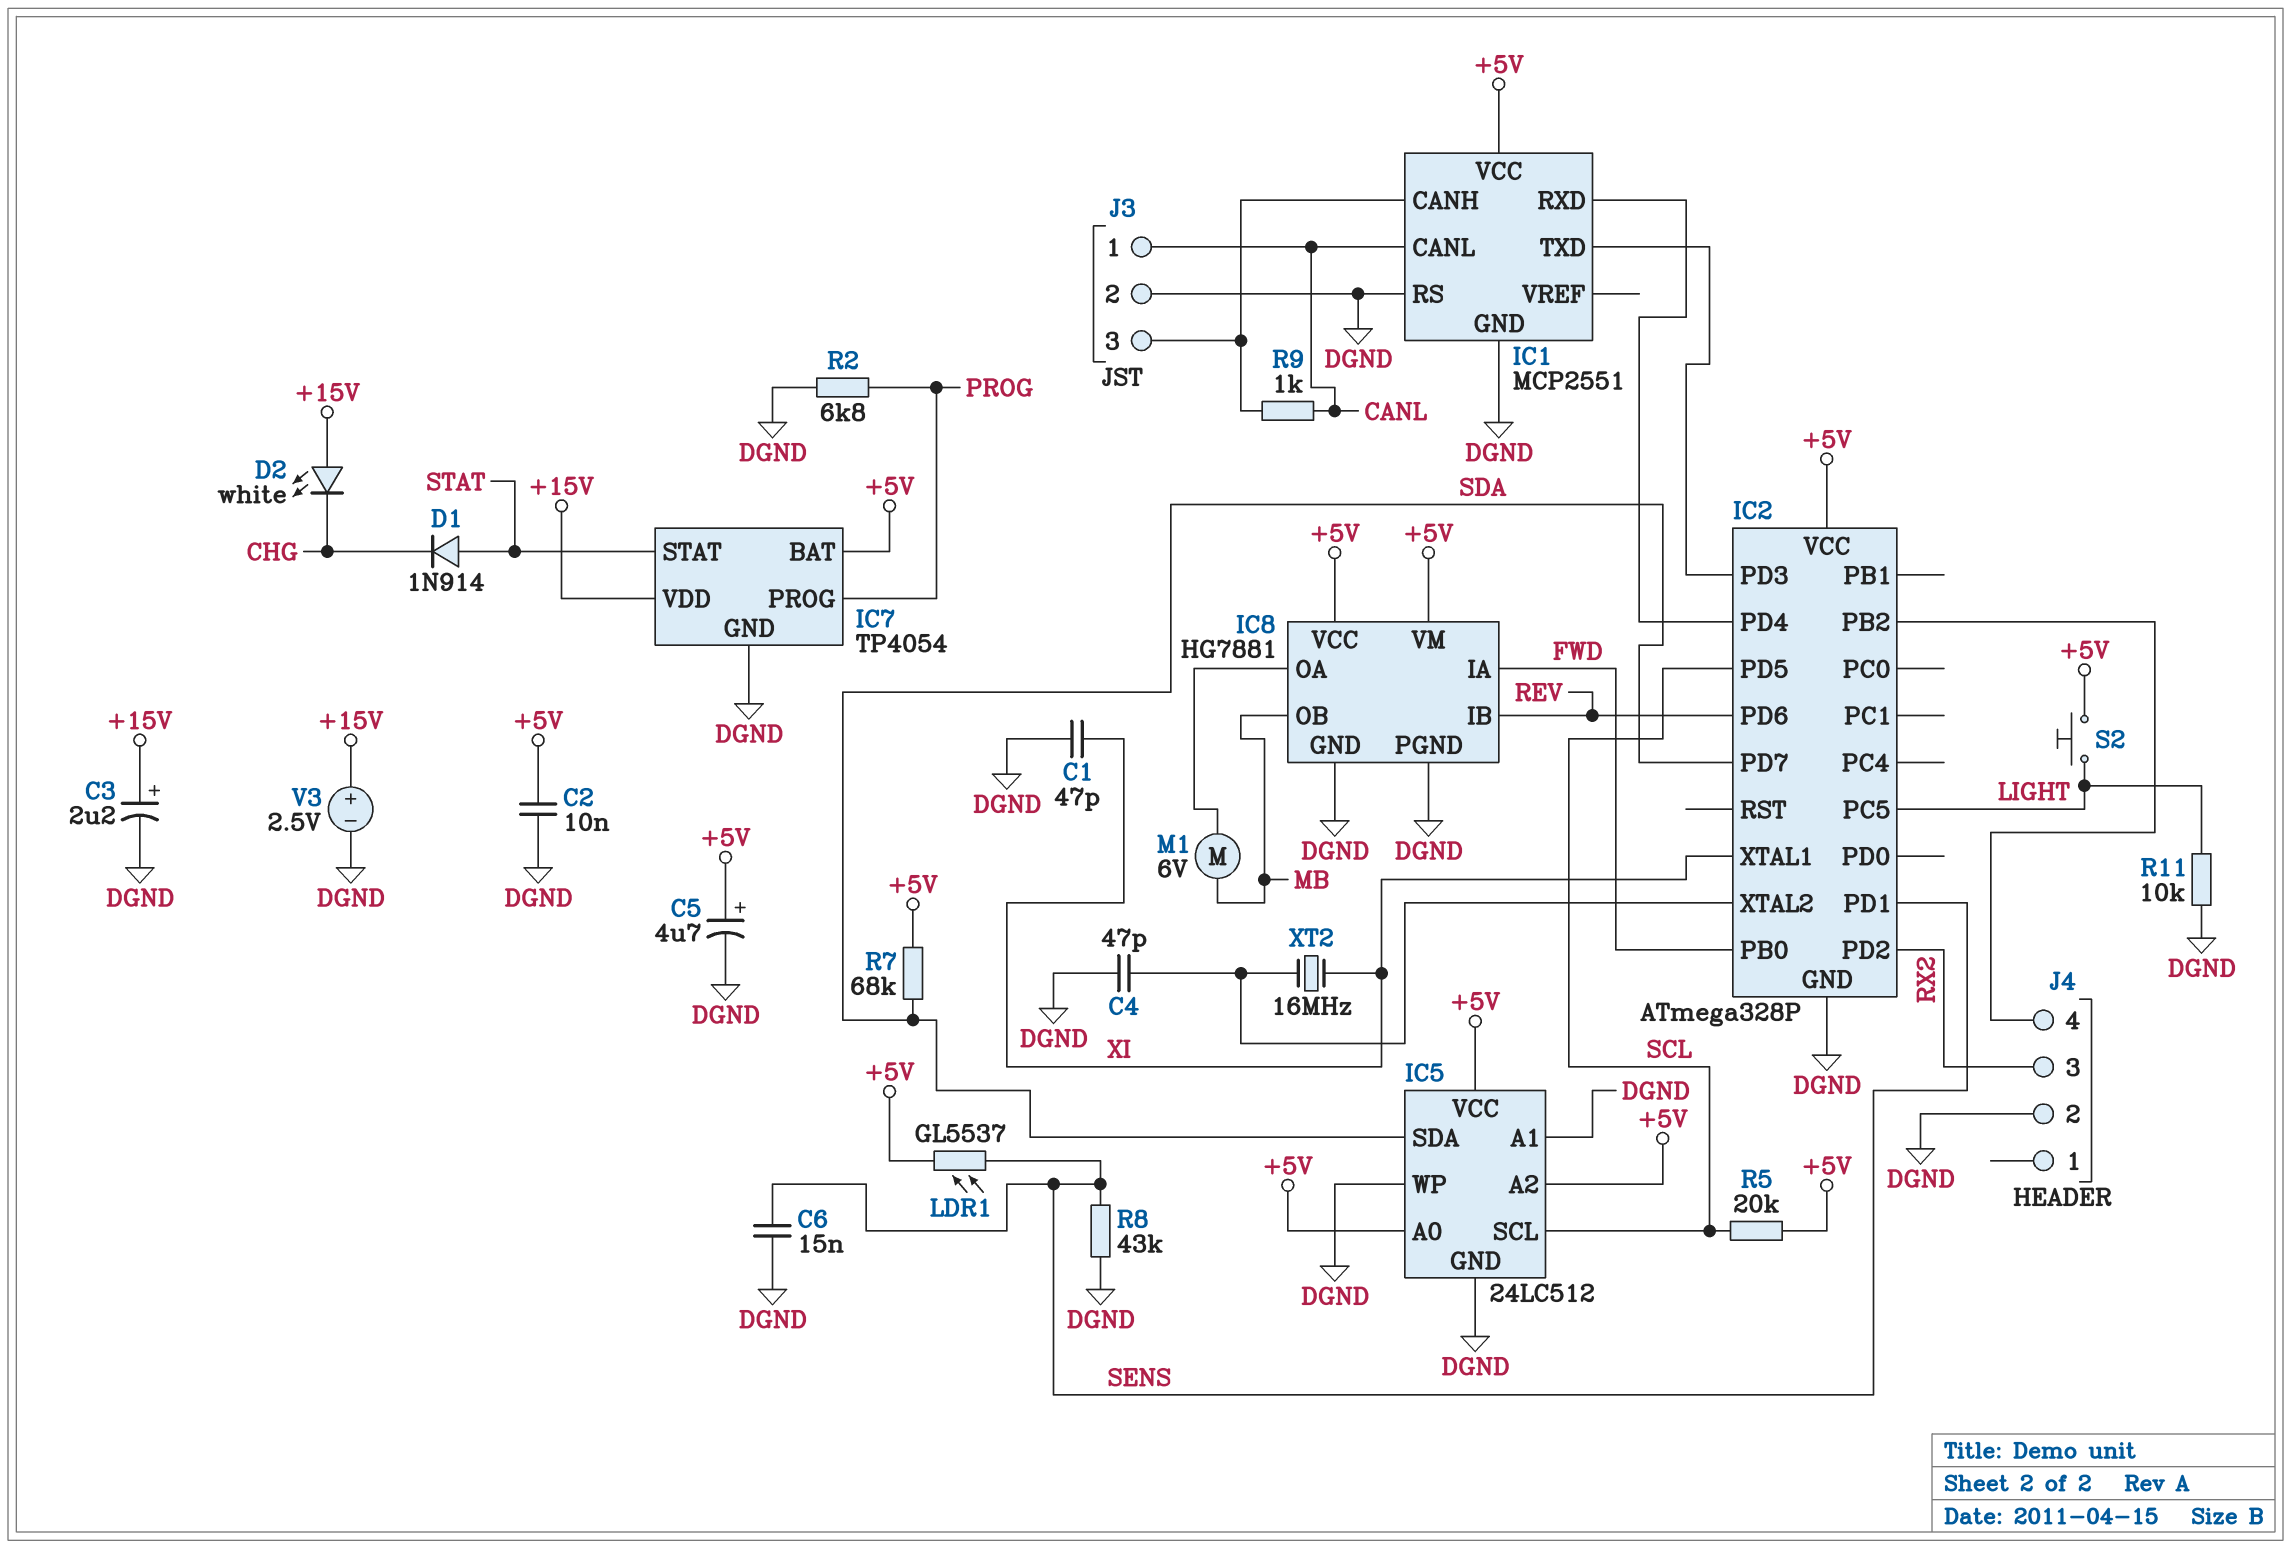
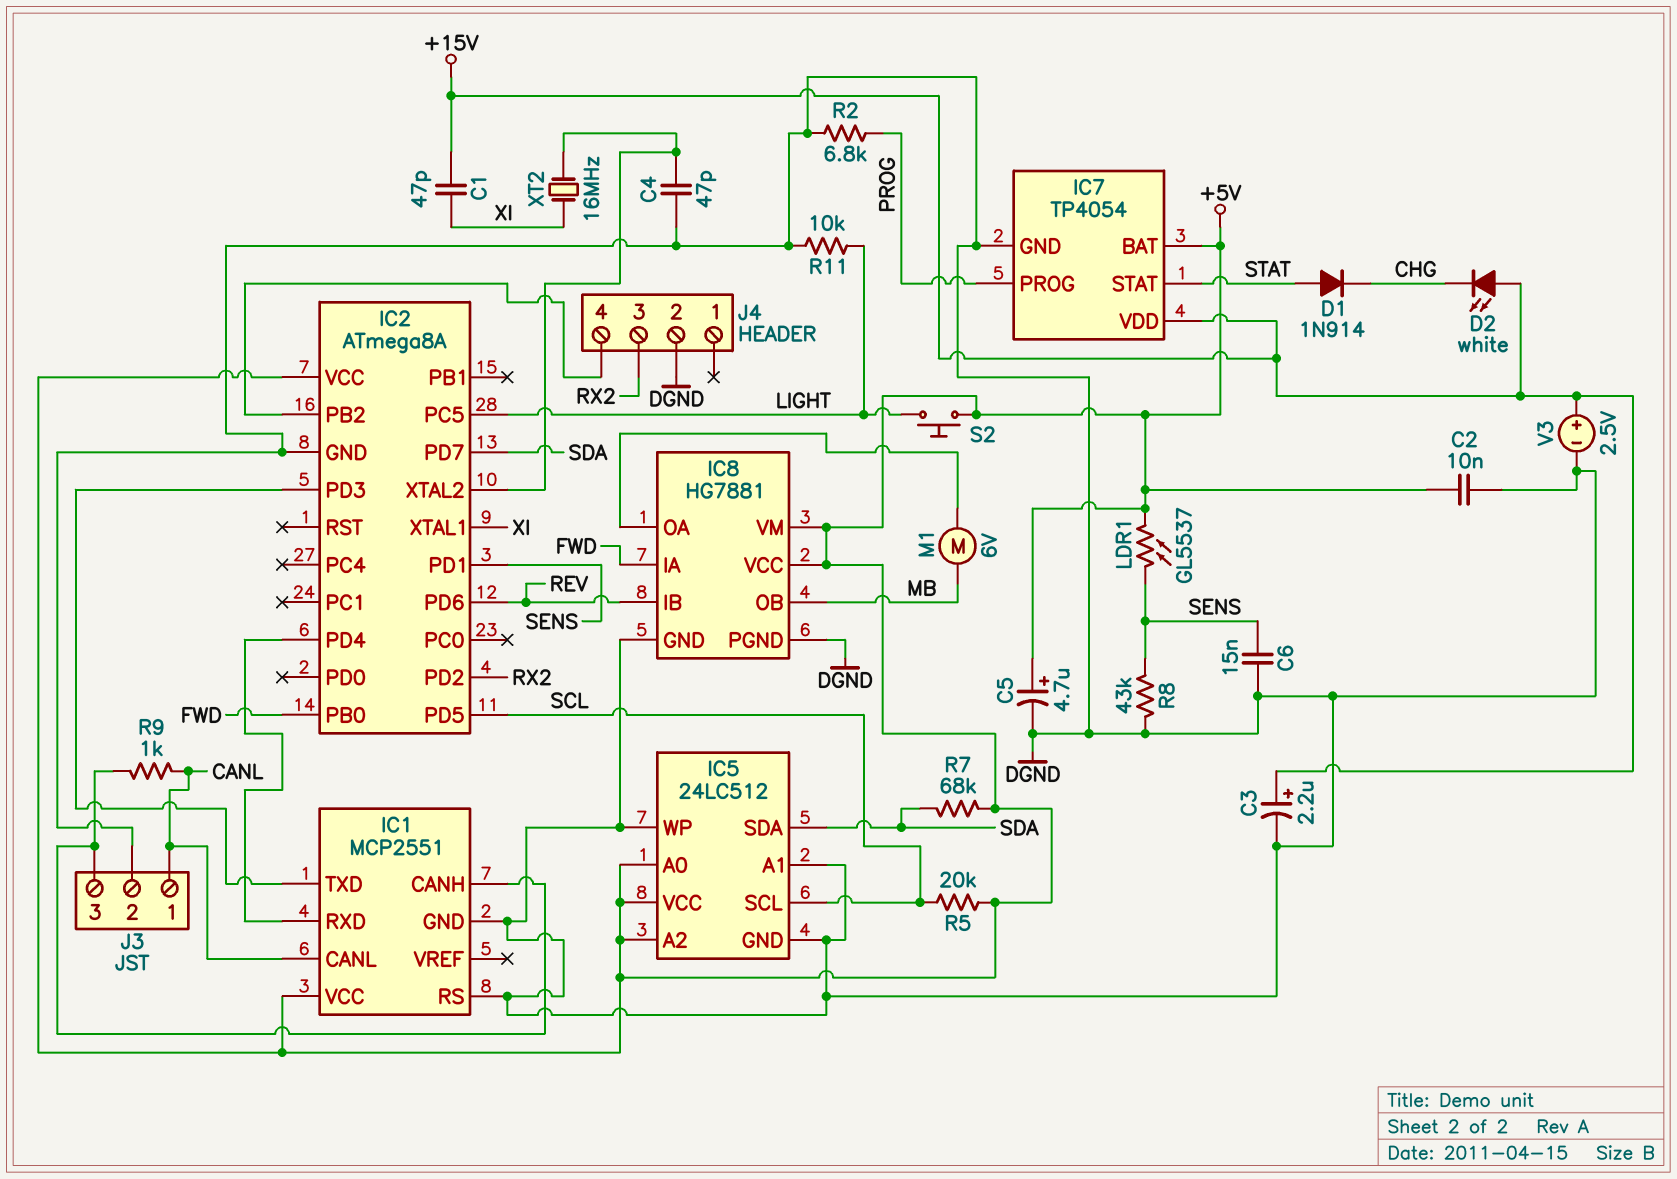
C1: 47pF (DGND, XI) -> 47pF (+15V, XI)
IC2: ATmega328P -> ATmega8A

